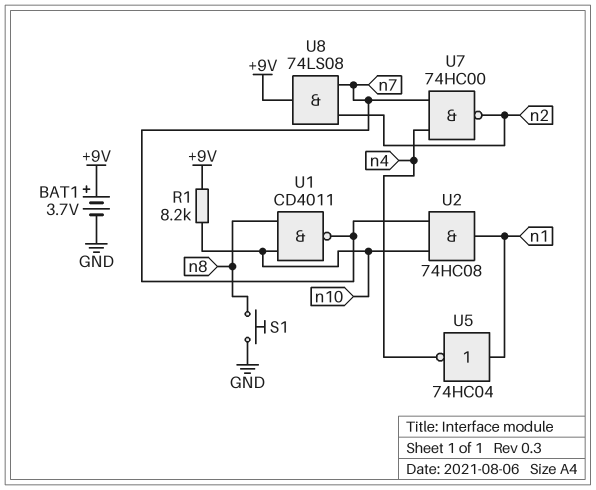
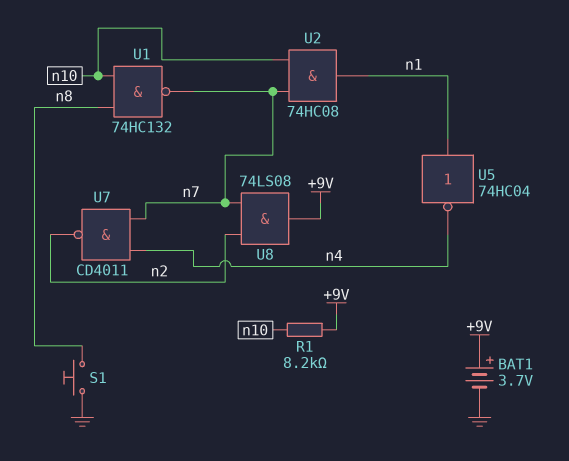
U1: NAND CD4011 (in n8, in n10, out n7) -> NAND 74HC132 (in n8, in n10, out n7)
U7: NAND 74HC00 (in n4, in n7, out n2) -> NAND CD4011 (in n4, in n7, out n2)

